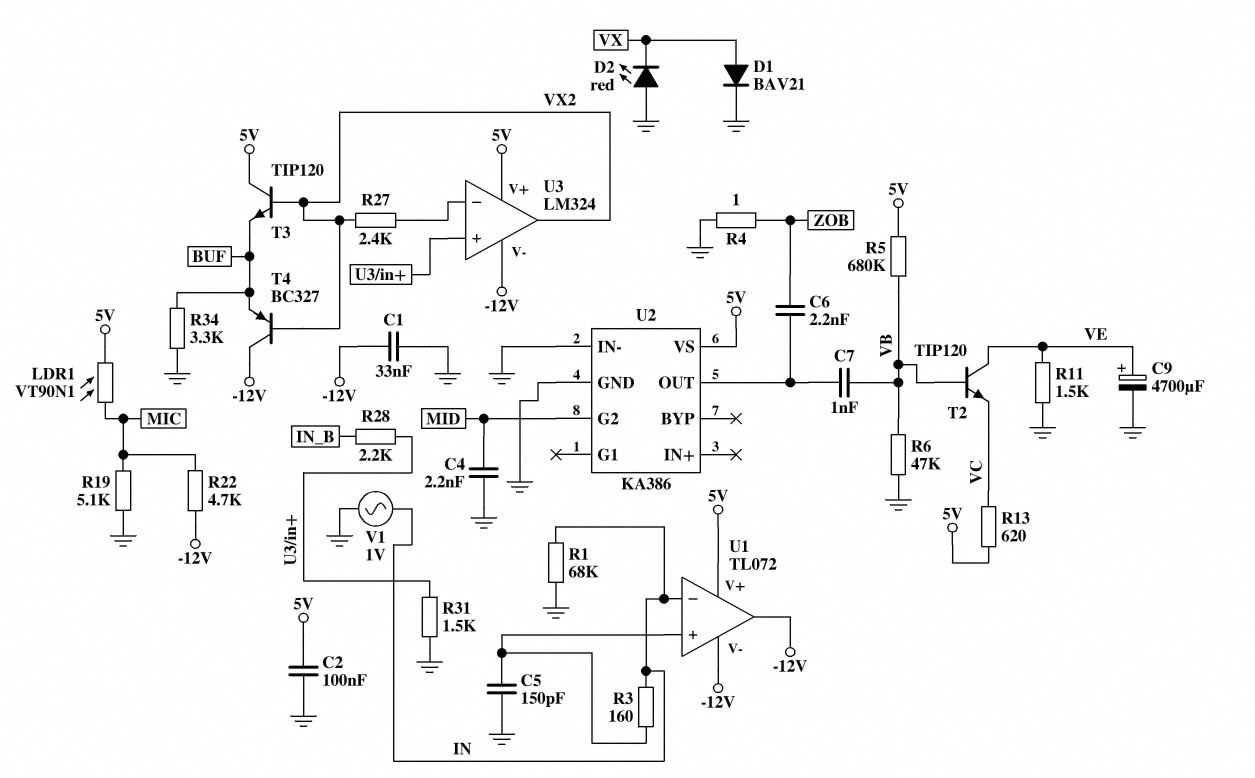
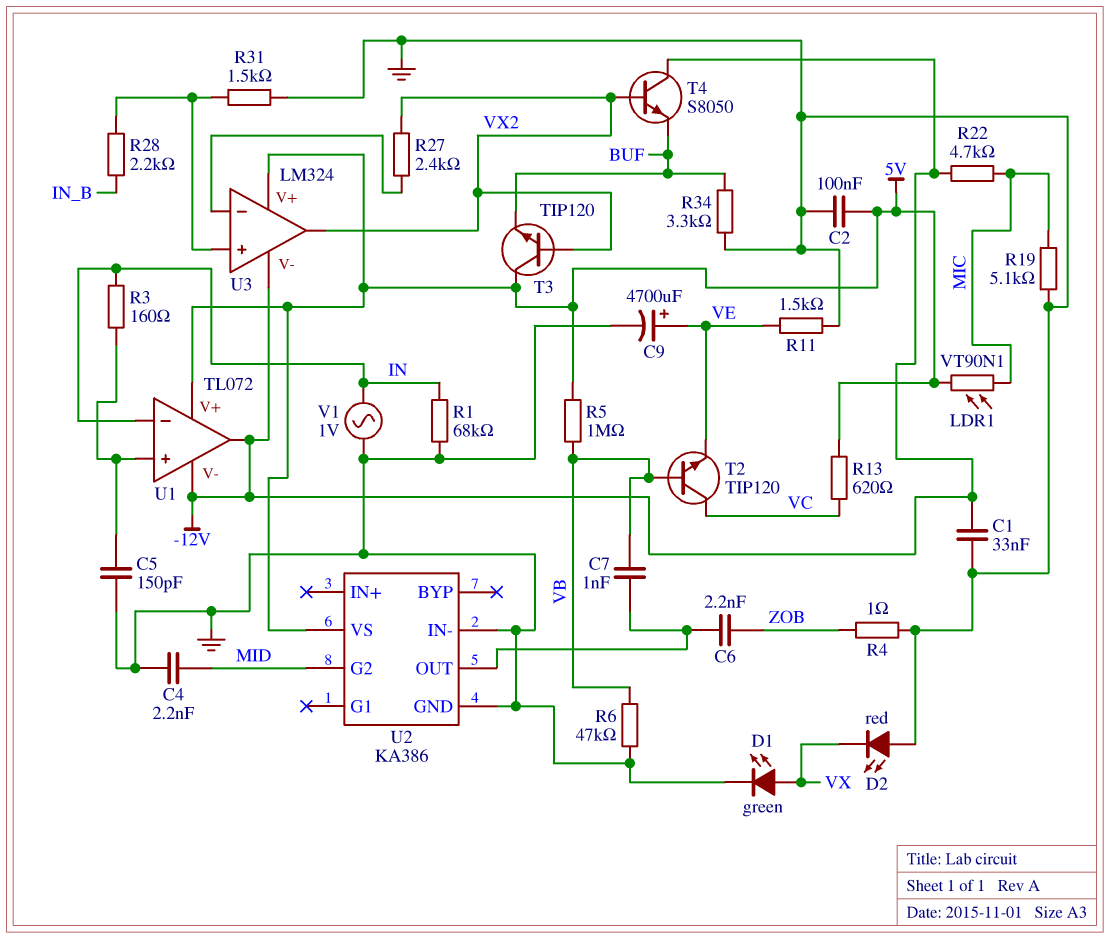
D1: diode BAV21 (A VX, K GND) -> LED green (A VX, K GND)
R5: 680k (5V, VB) -> 1M (5V, VB)
T2: NPN TIP120 (B VB, C VE, E VC) -> NPN TIP120 (B VB, C VC, E VE)
T4: PNP BC327 (B VX2, C -12V, E BUF) -> NPN S8050 (B VX2, C -12V, E BUF)

